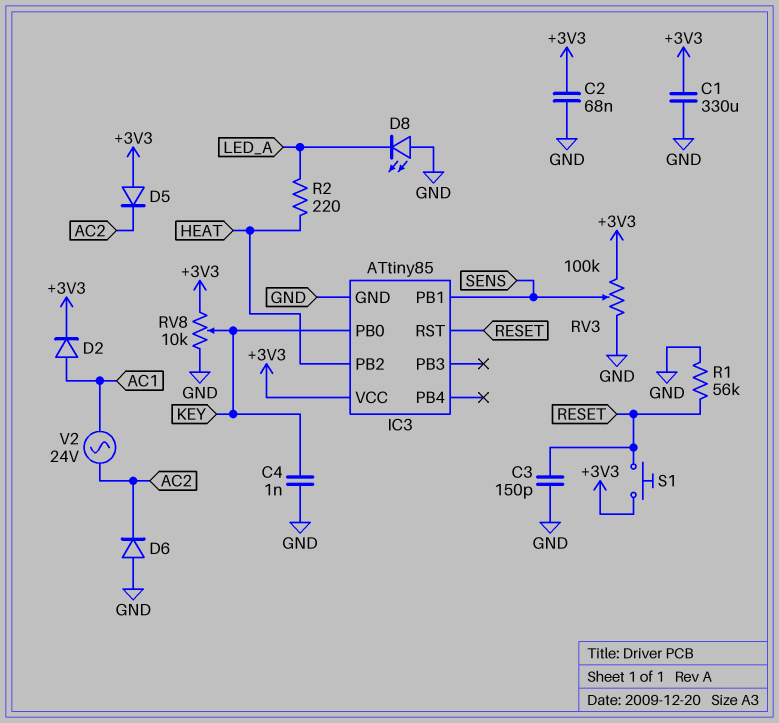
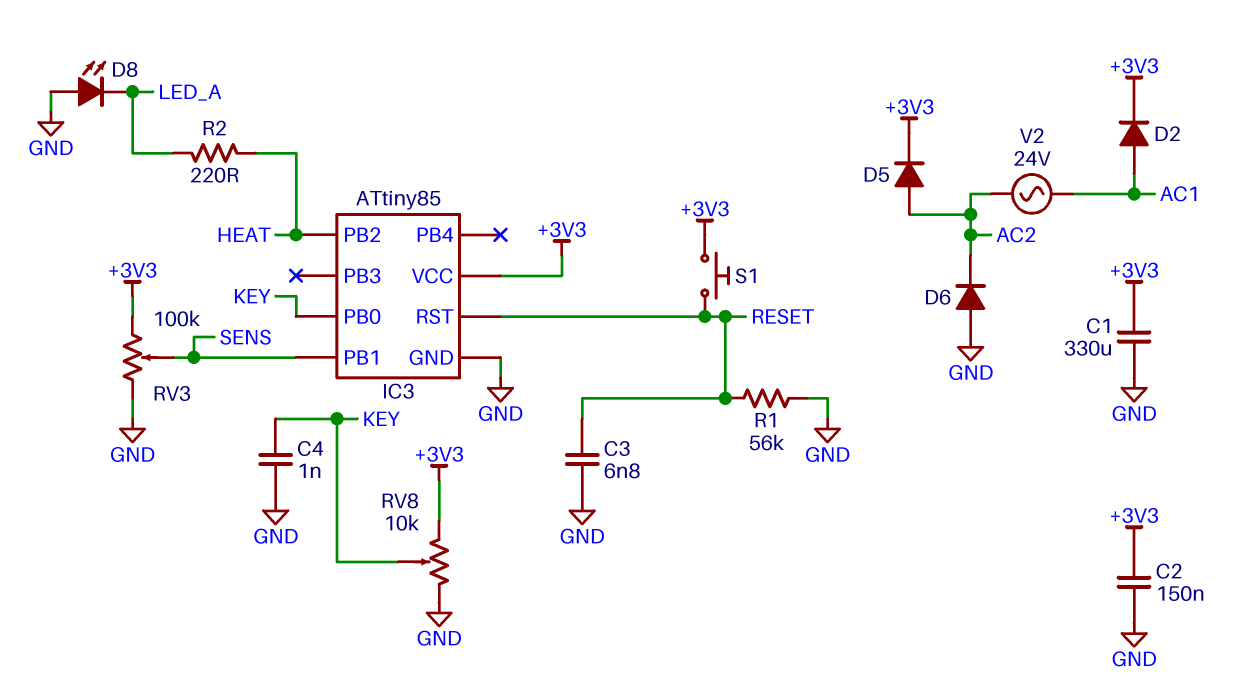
C2: 68nF (+3V3, GND) -> 150nF (+3V3, GND)
C3: 150pF (GND, RESET) -> 6.8nF (GND, RESET)
D5: diode (A +3V3, K AC2) -> diode (A AC2, K +3V3)

